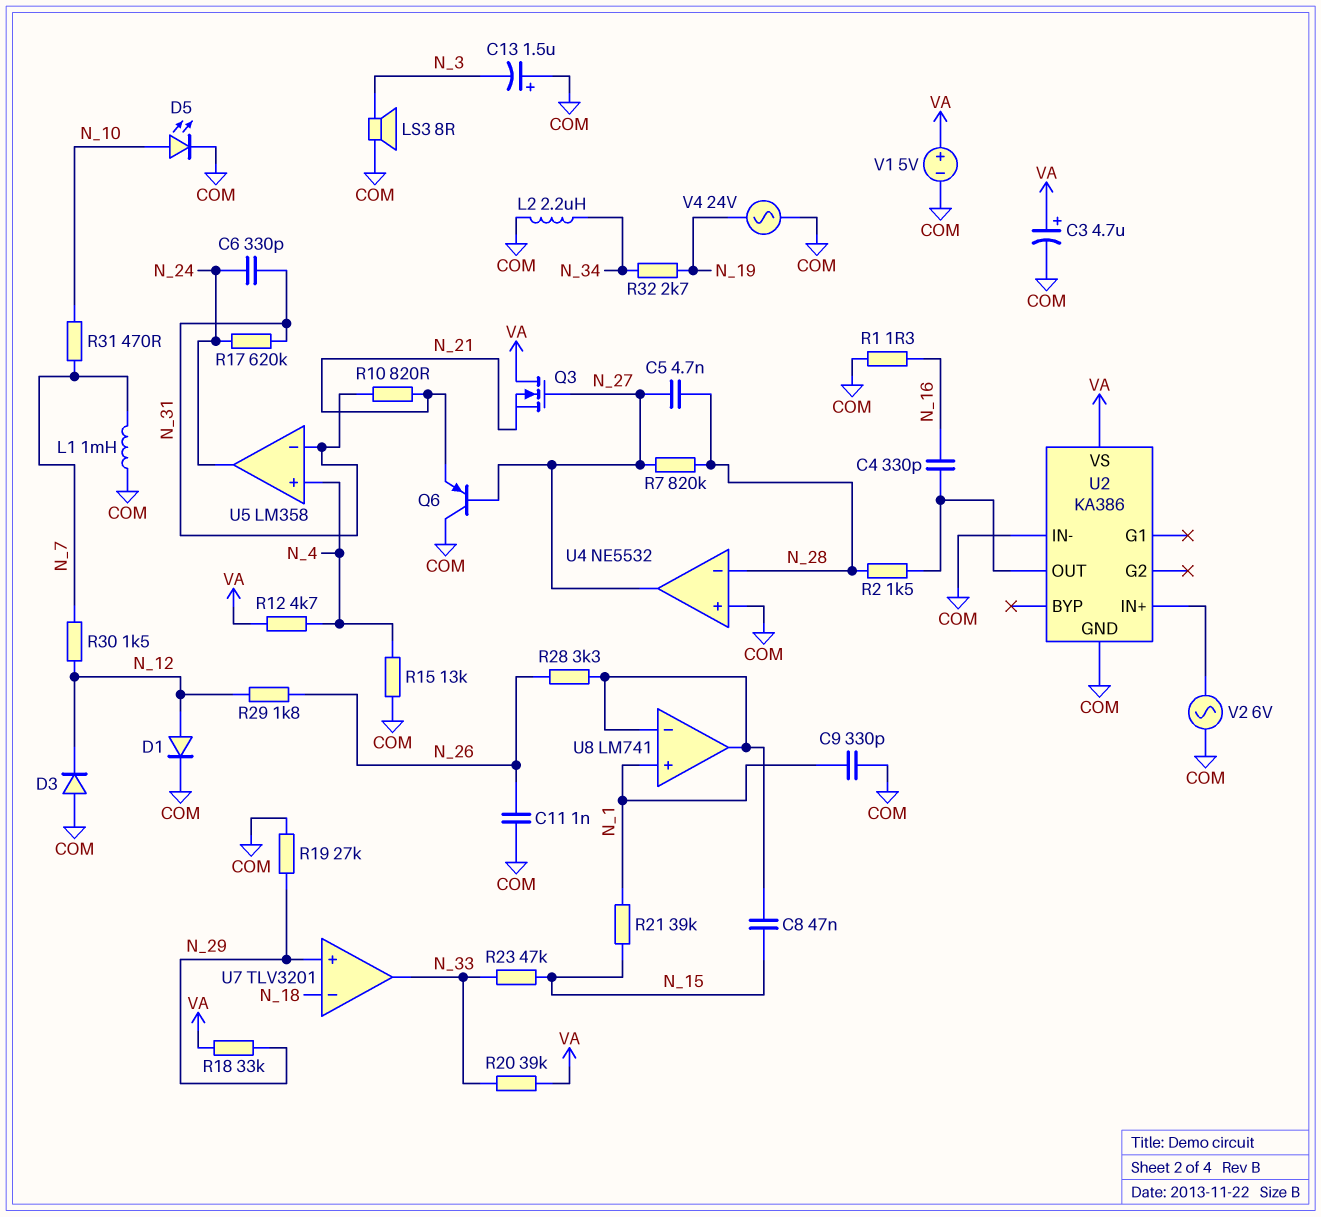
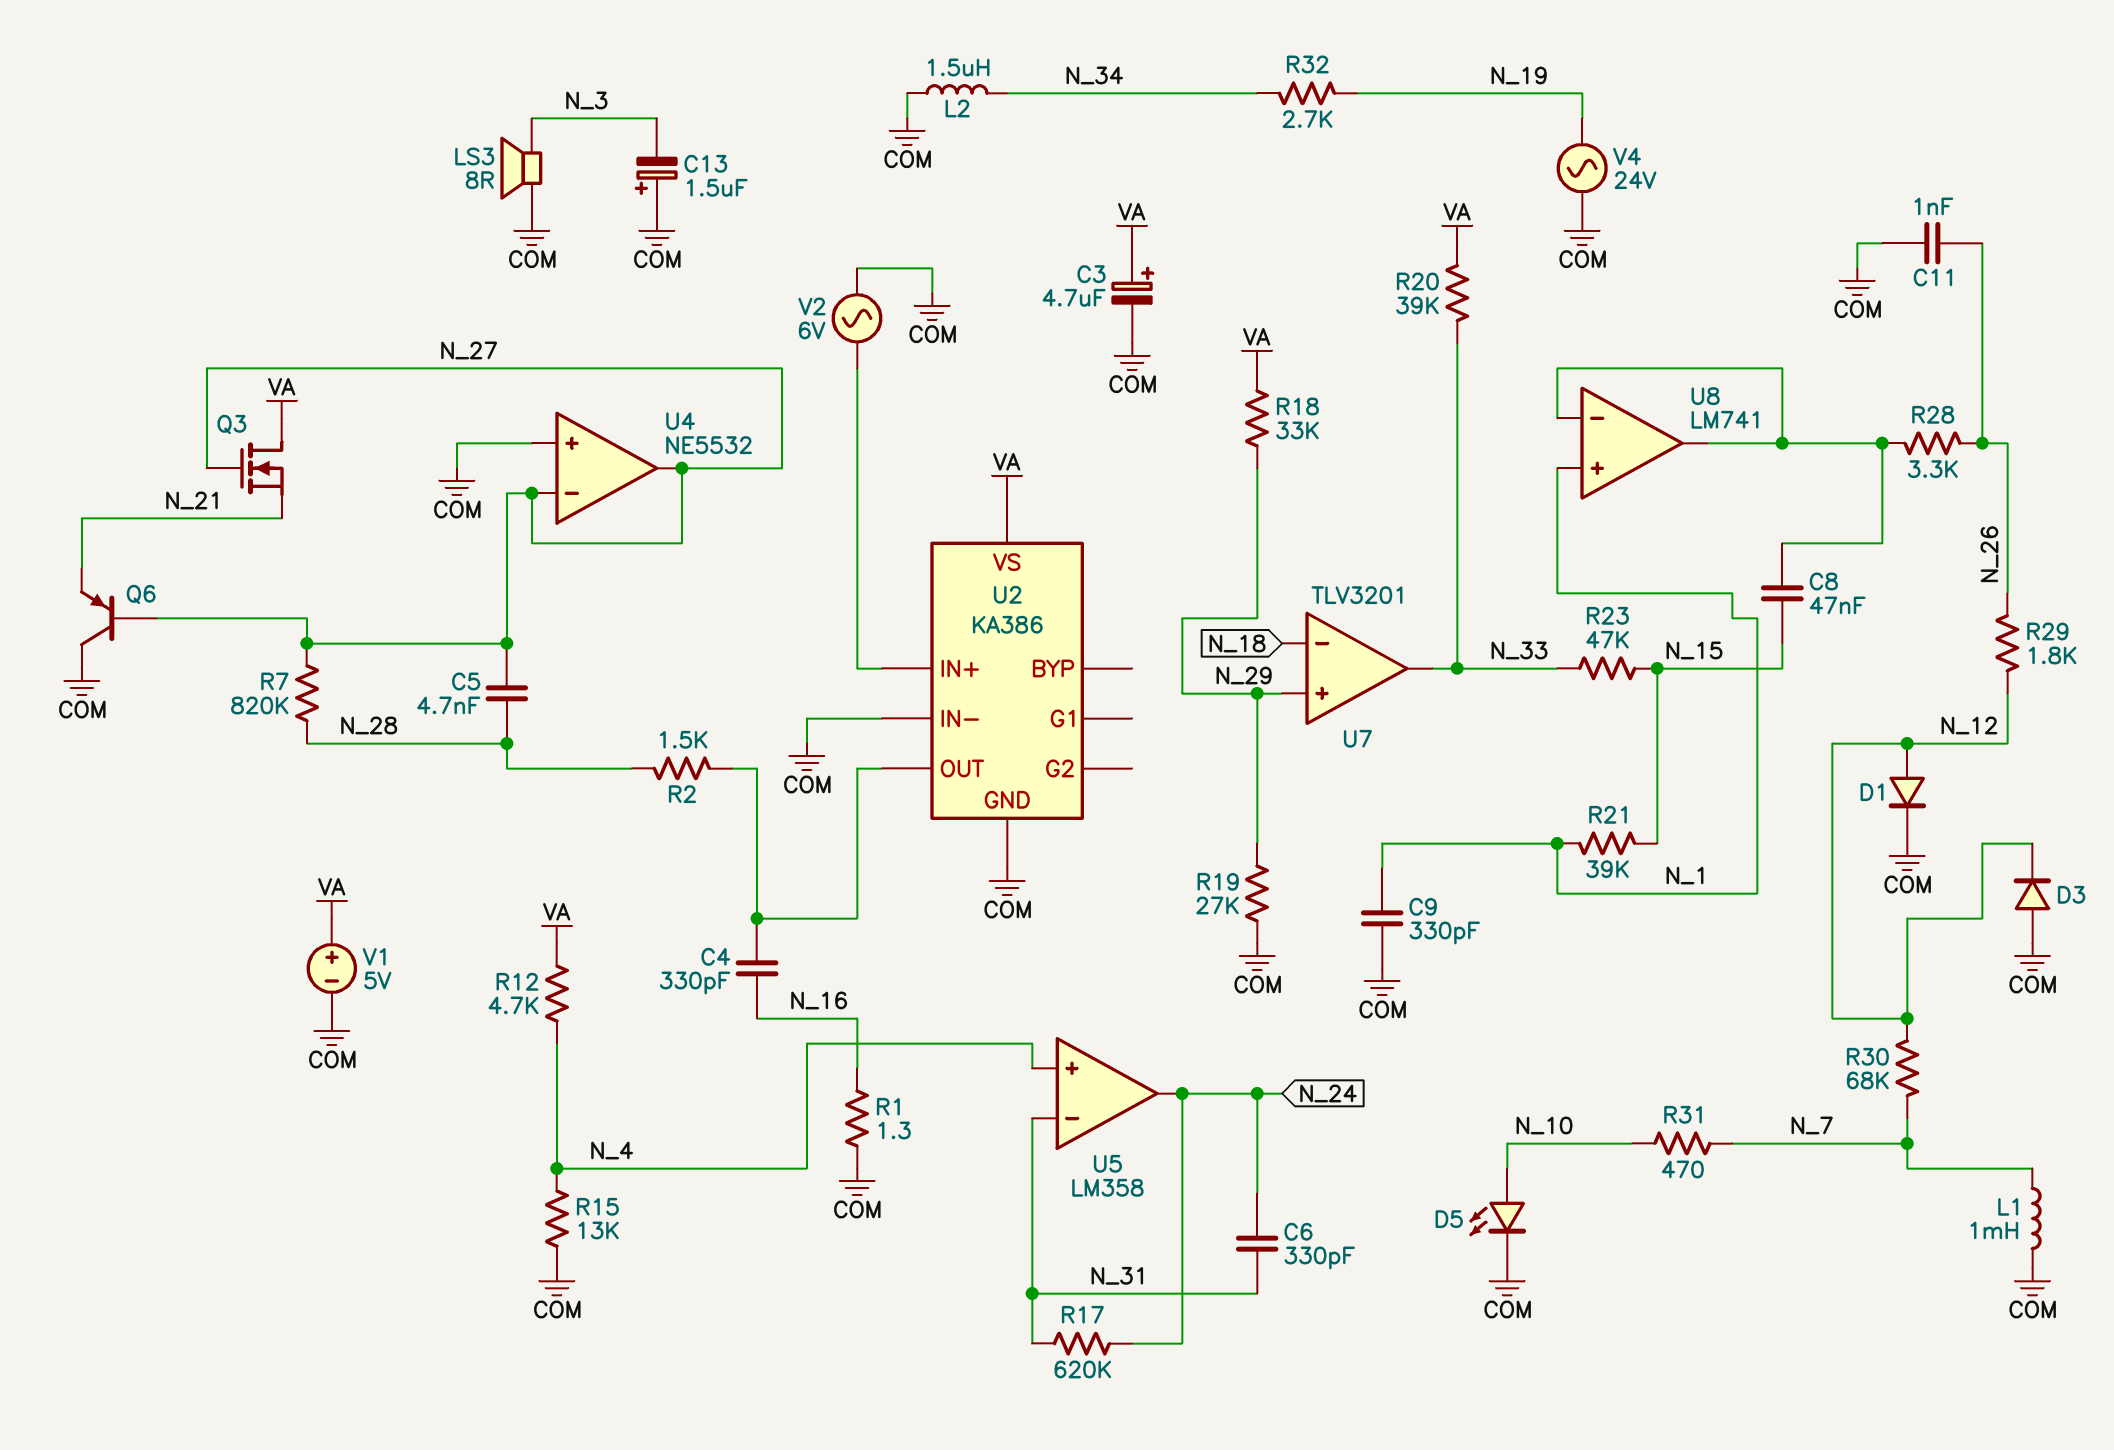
L2: 2.2uH (COM, N_34) -> 1.5uH (COM, N_34)
R10: 820 (N_21, N_31) -> none
R30: 1.5k (N_7, N_12) -> 68k (N_7, N_12)
U4 pin in-: N_28 -> N_27

